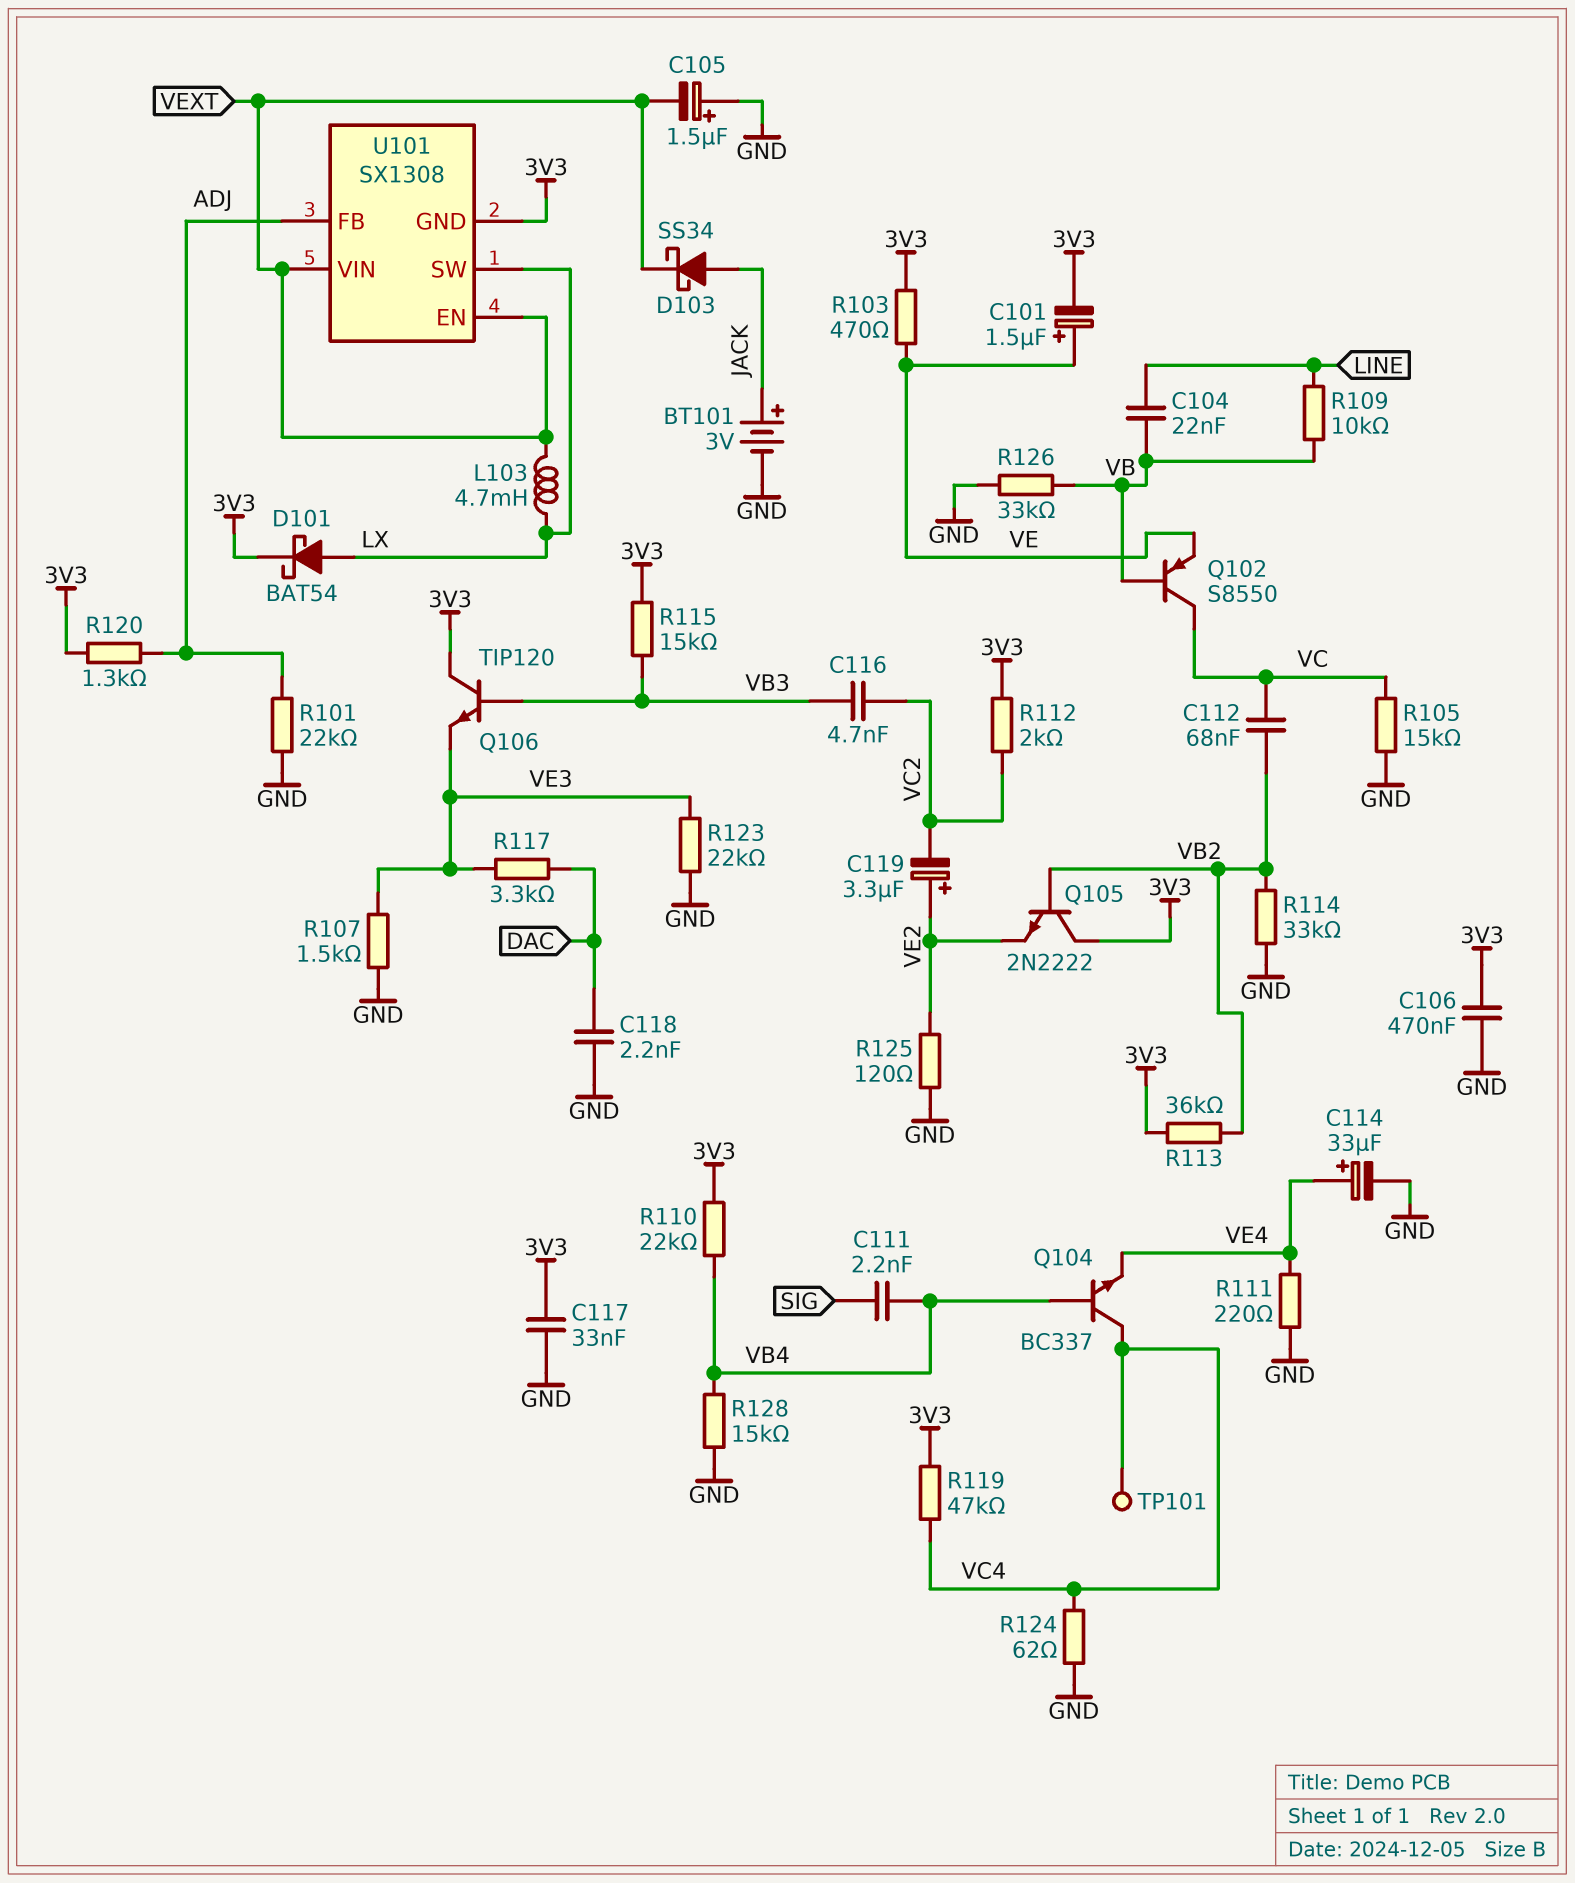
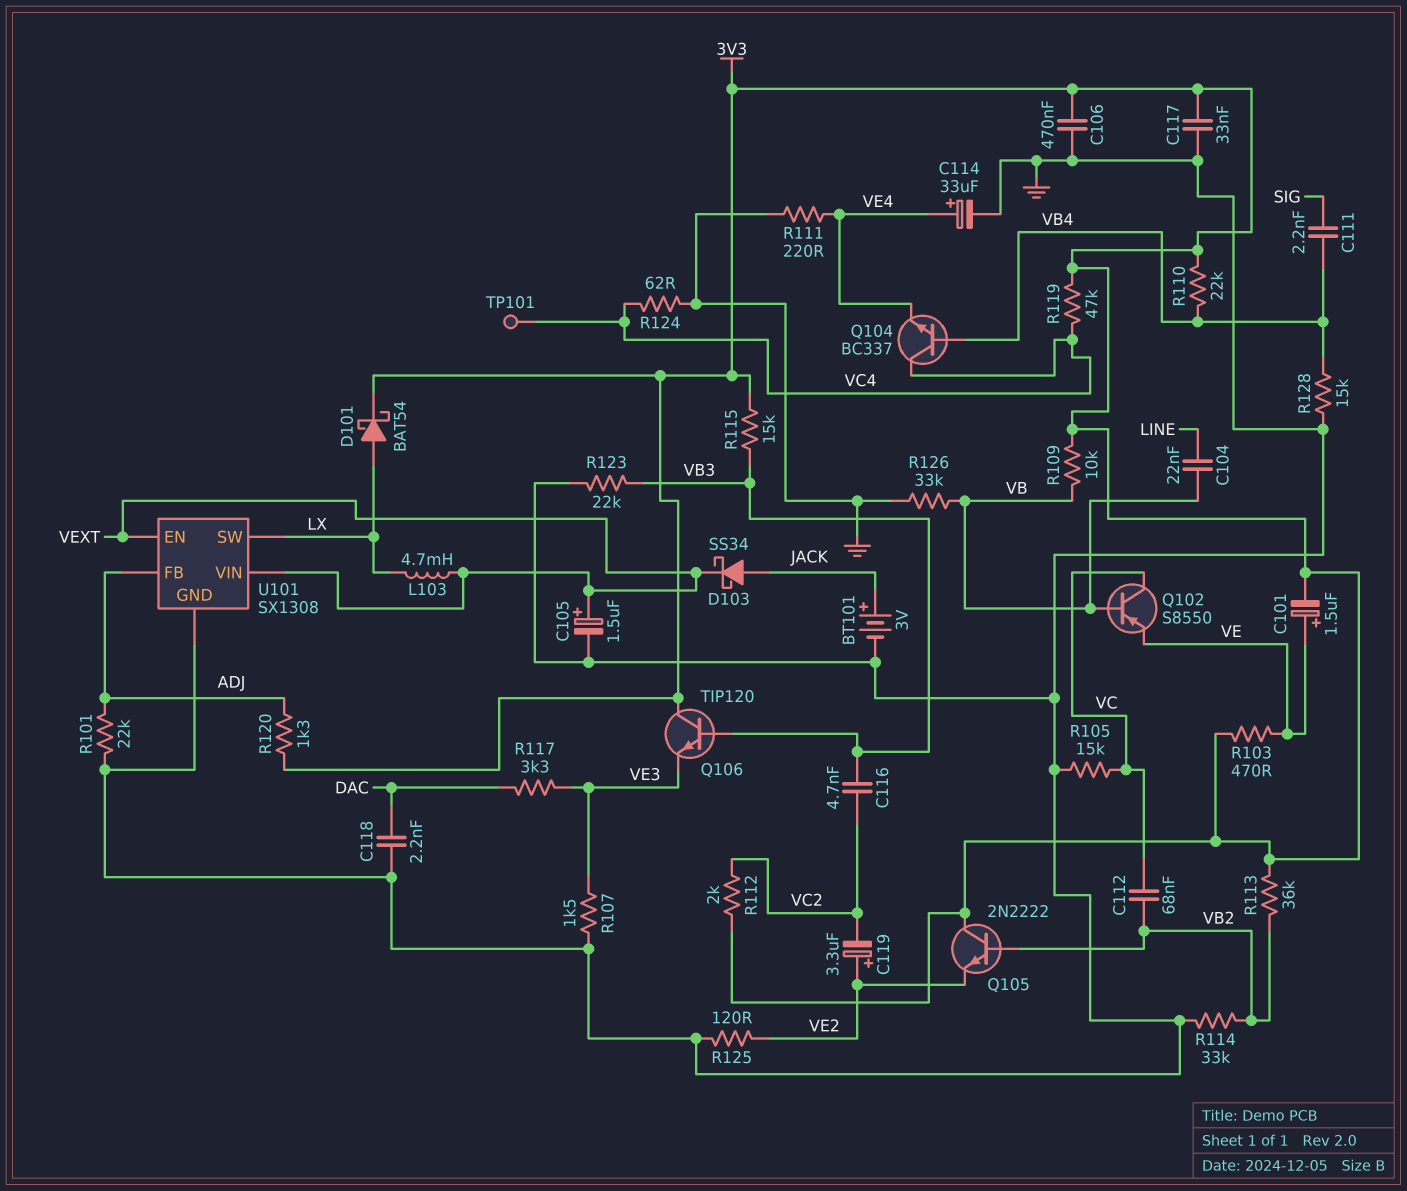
C105: 1.5uF (plus GND, minus VEXT) -> 1.5uF (plus VEXT, minus GND)
R109: 10k (LINE, VB) -> 10k (3V3, VB)
R123: 22k (GND, VE3) -> 22k (GND, VB3)
U101 pin GND: 3V3 -> GND

